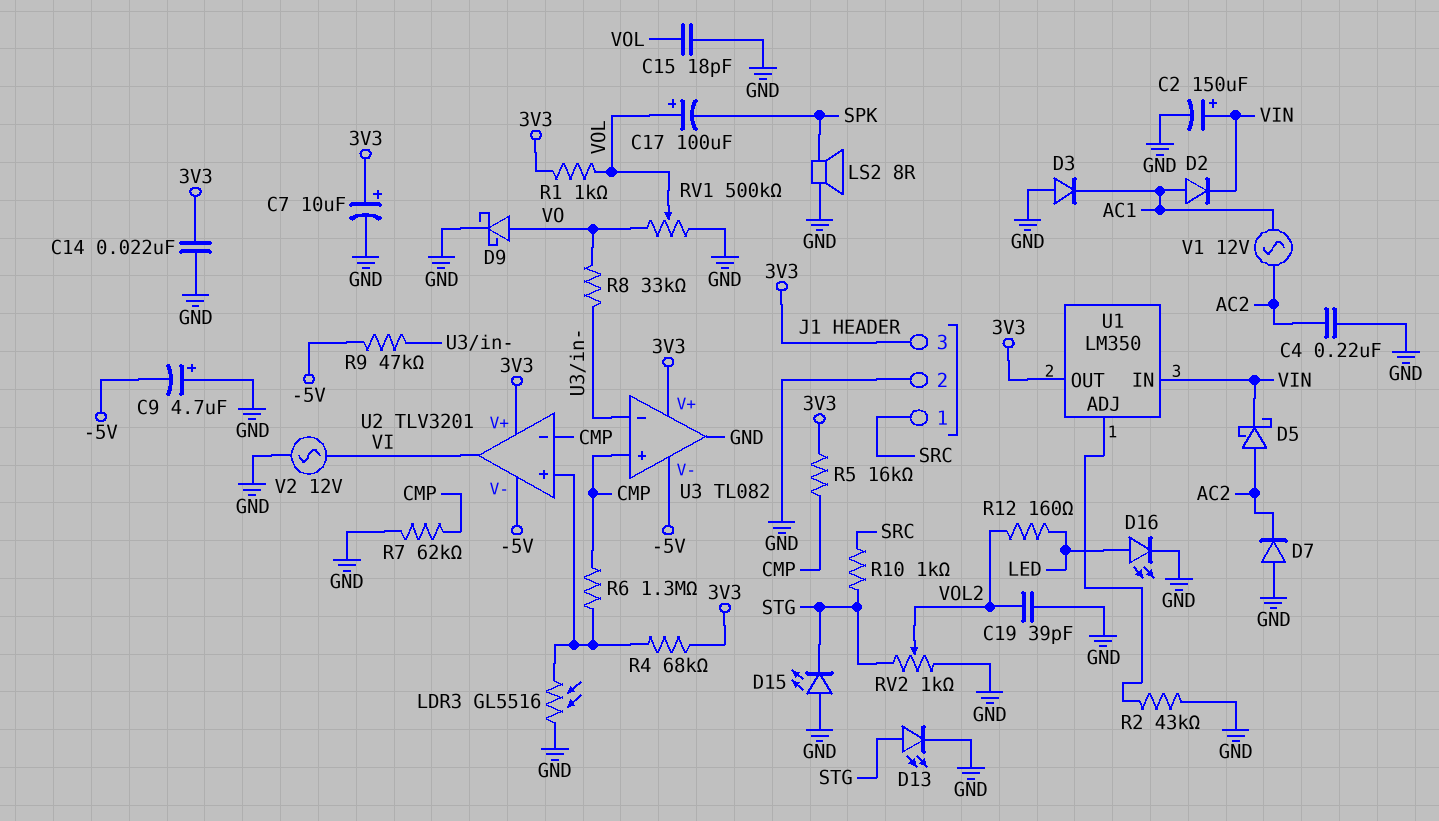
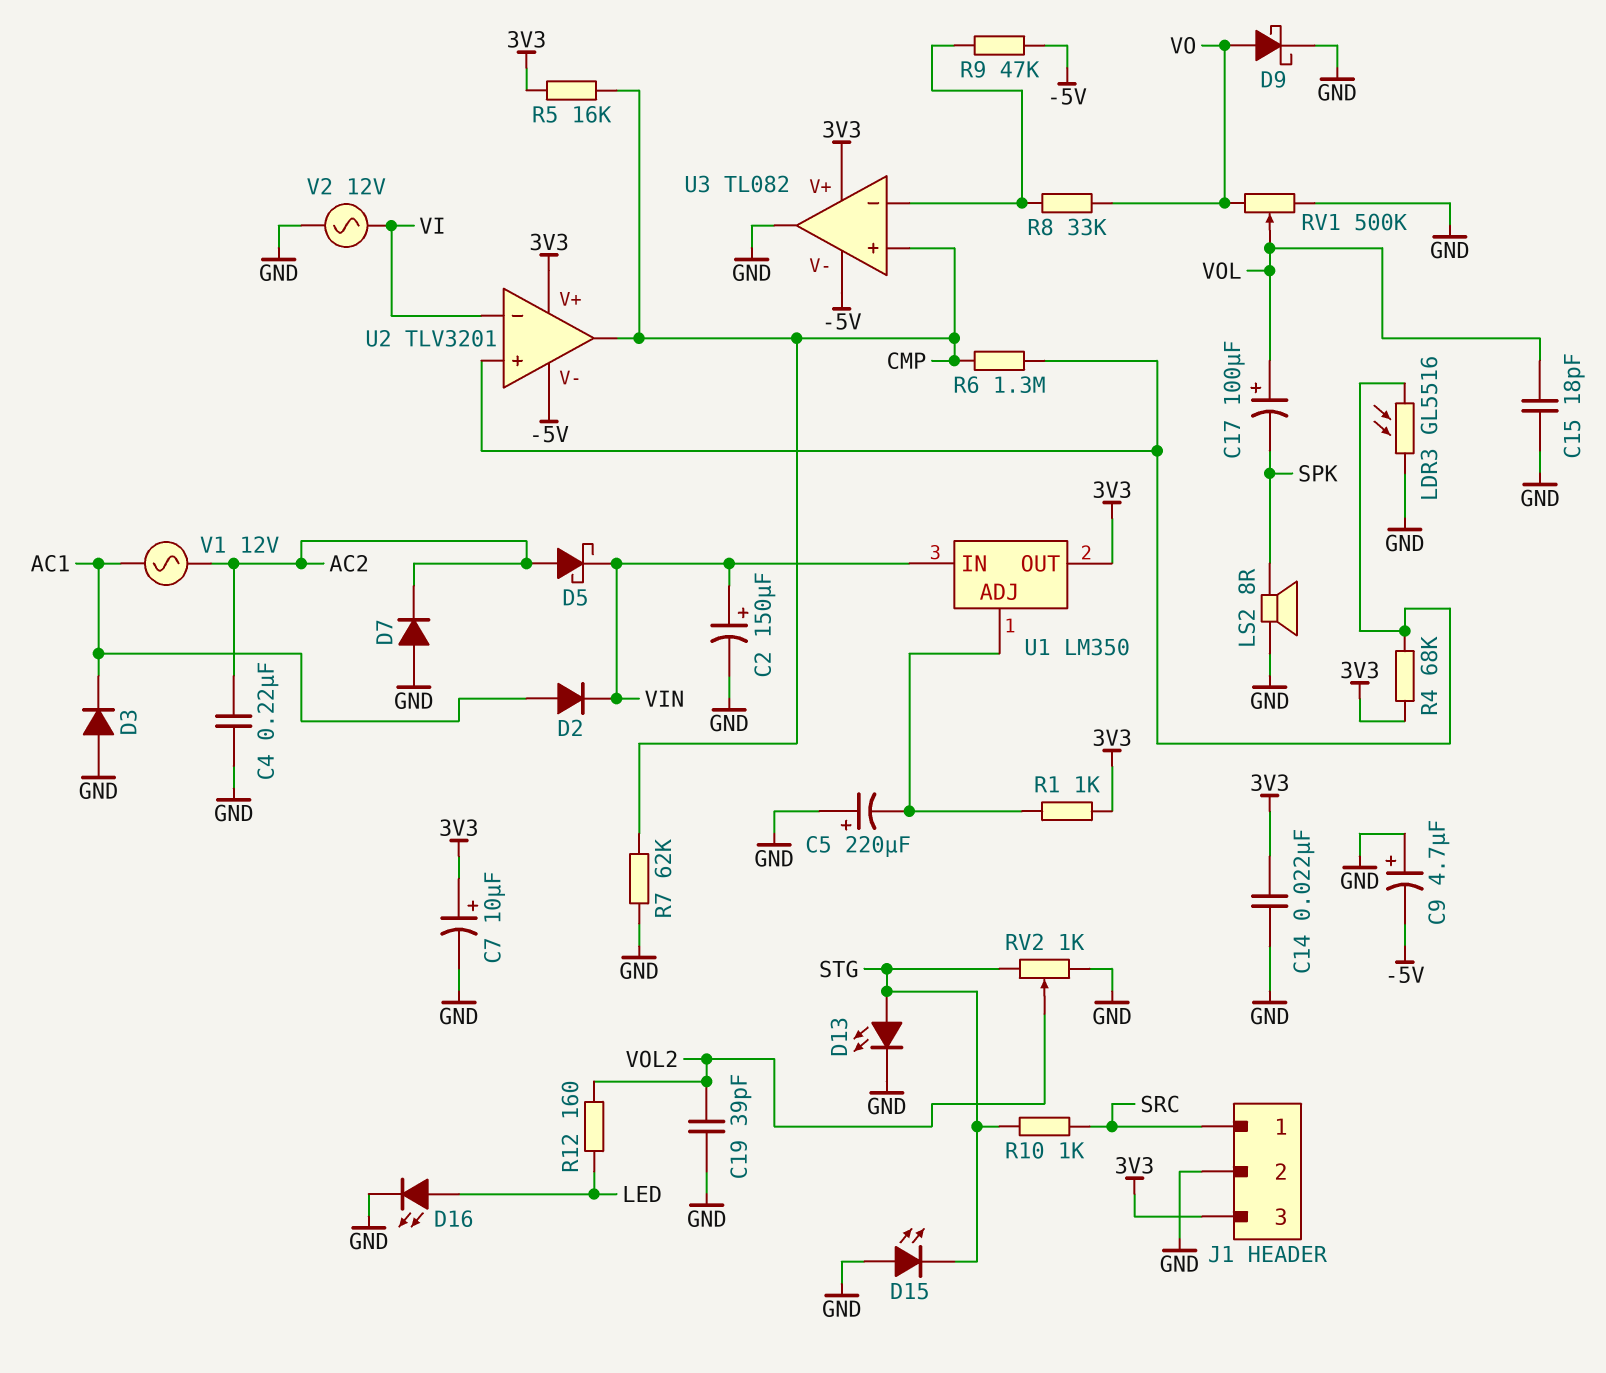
C5: none -> 220uF (plus GND, minus U1/ADJ)
R1: 1k (3V3, VOL) -> 1k (3V3, U1/ADJ)
R2: 43k (GND, U1/ADJ) -> none
U2 pin in-: CMP -> VI
U2 pin out: VI -> CMP

